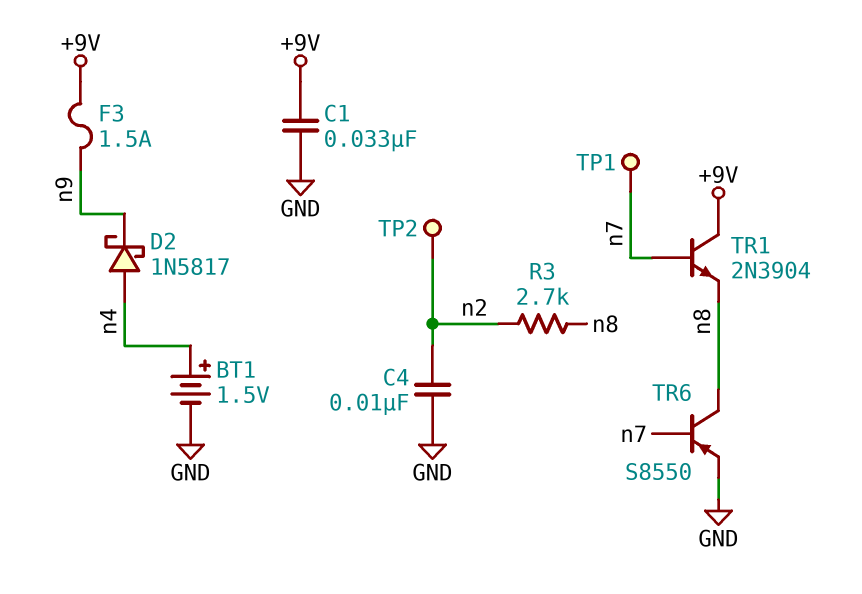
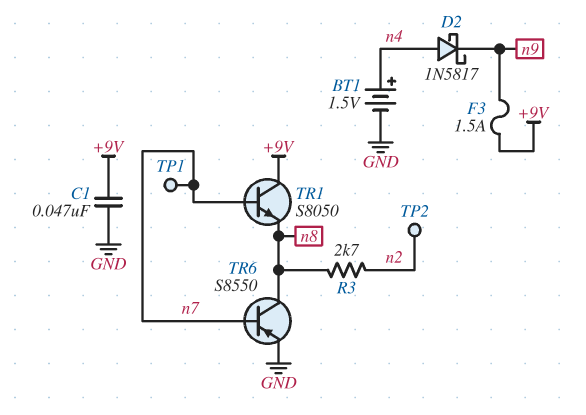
C1: 33nF (+9V, GND) -> 47nF (+9V, GND)
C4: 10nF (GND, n2) -> none
TR1: NPN 2N3904 (B n7, C +9V, E n8) -> NPN S8050 (B n7, C +9V, E n8)

